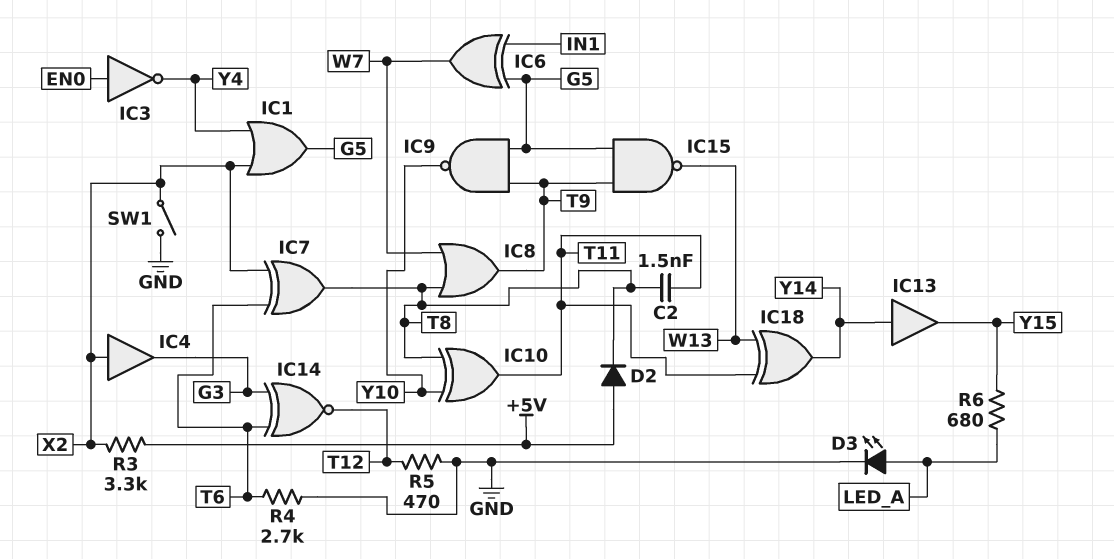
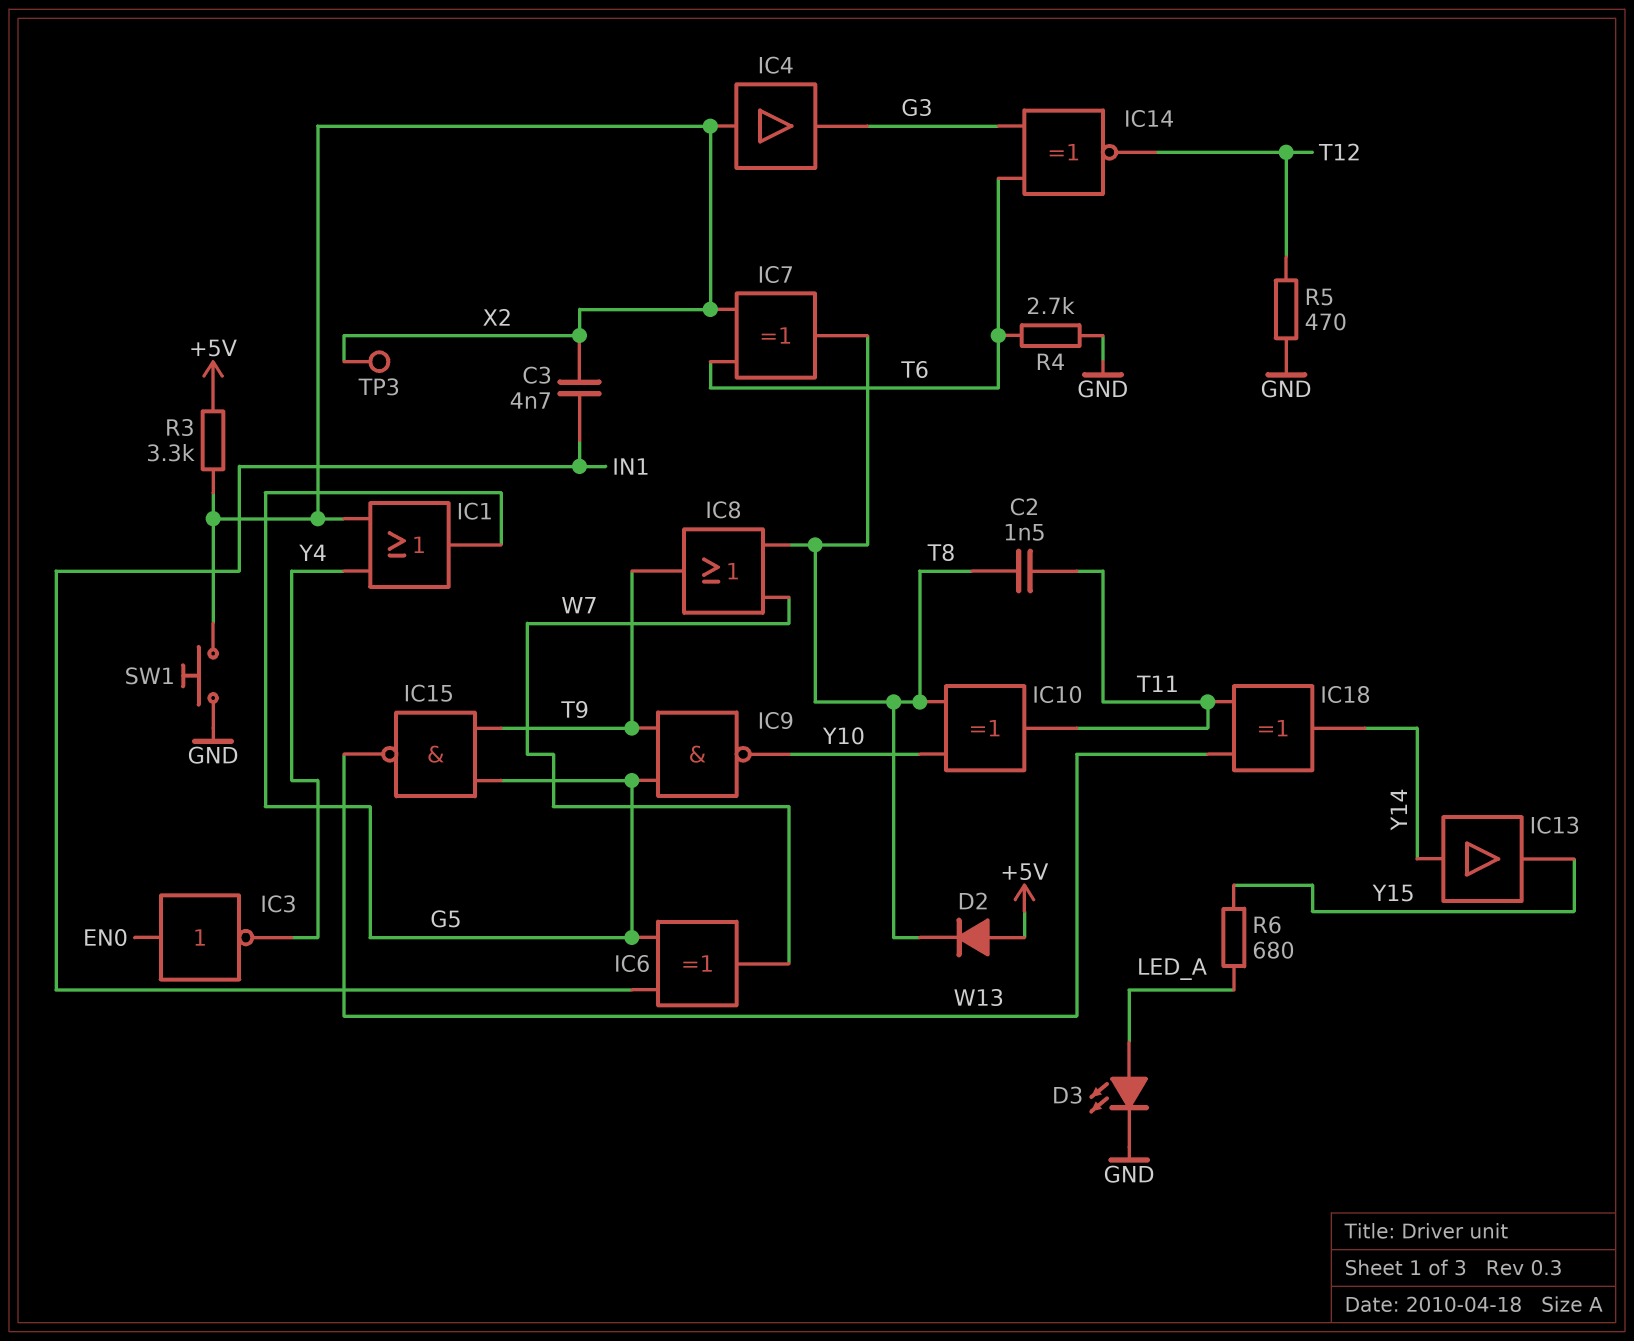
C3: none -> 4.7nF (IN1, X2)
SW1: switch (GND, X2) -> button (GND, X2)
TP3: none -> test point (X2)

